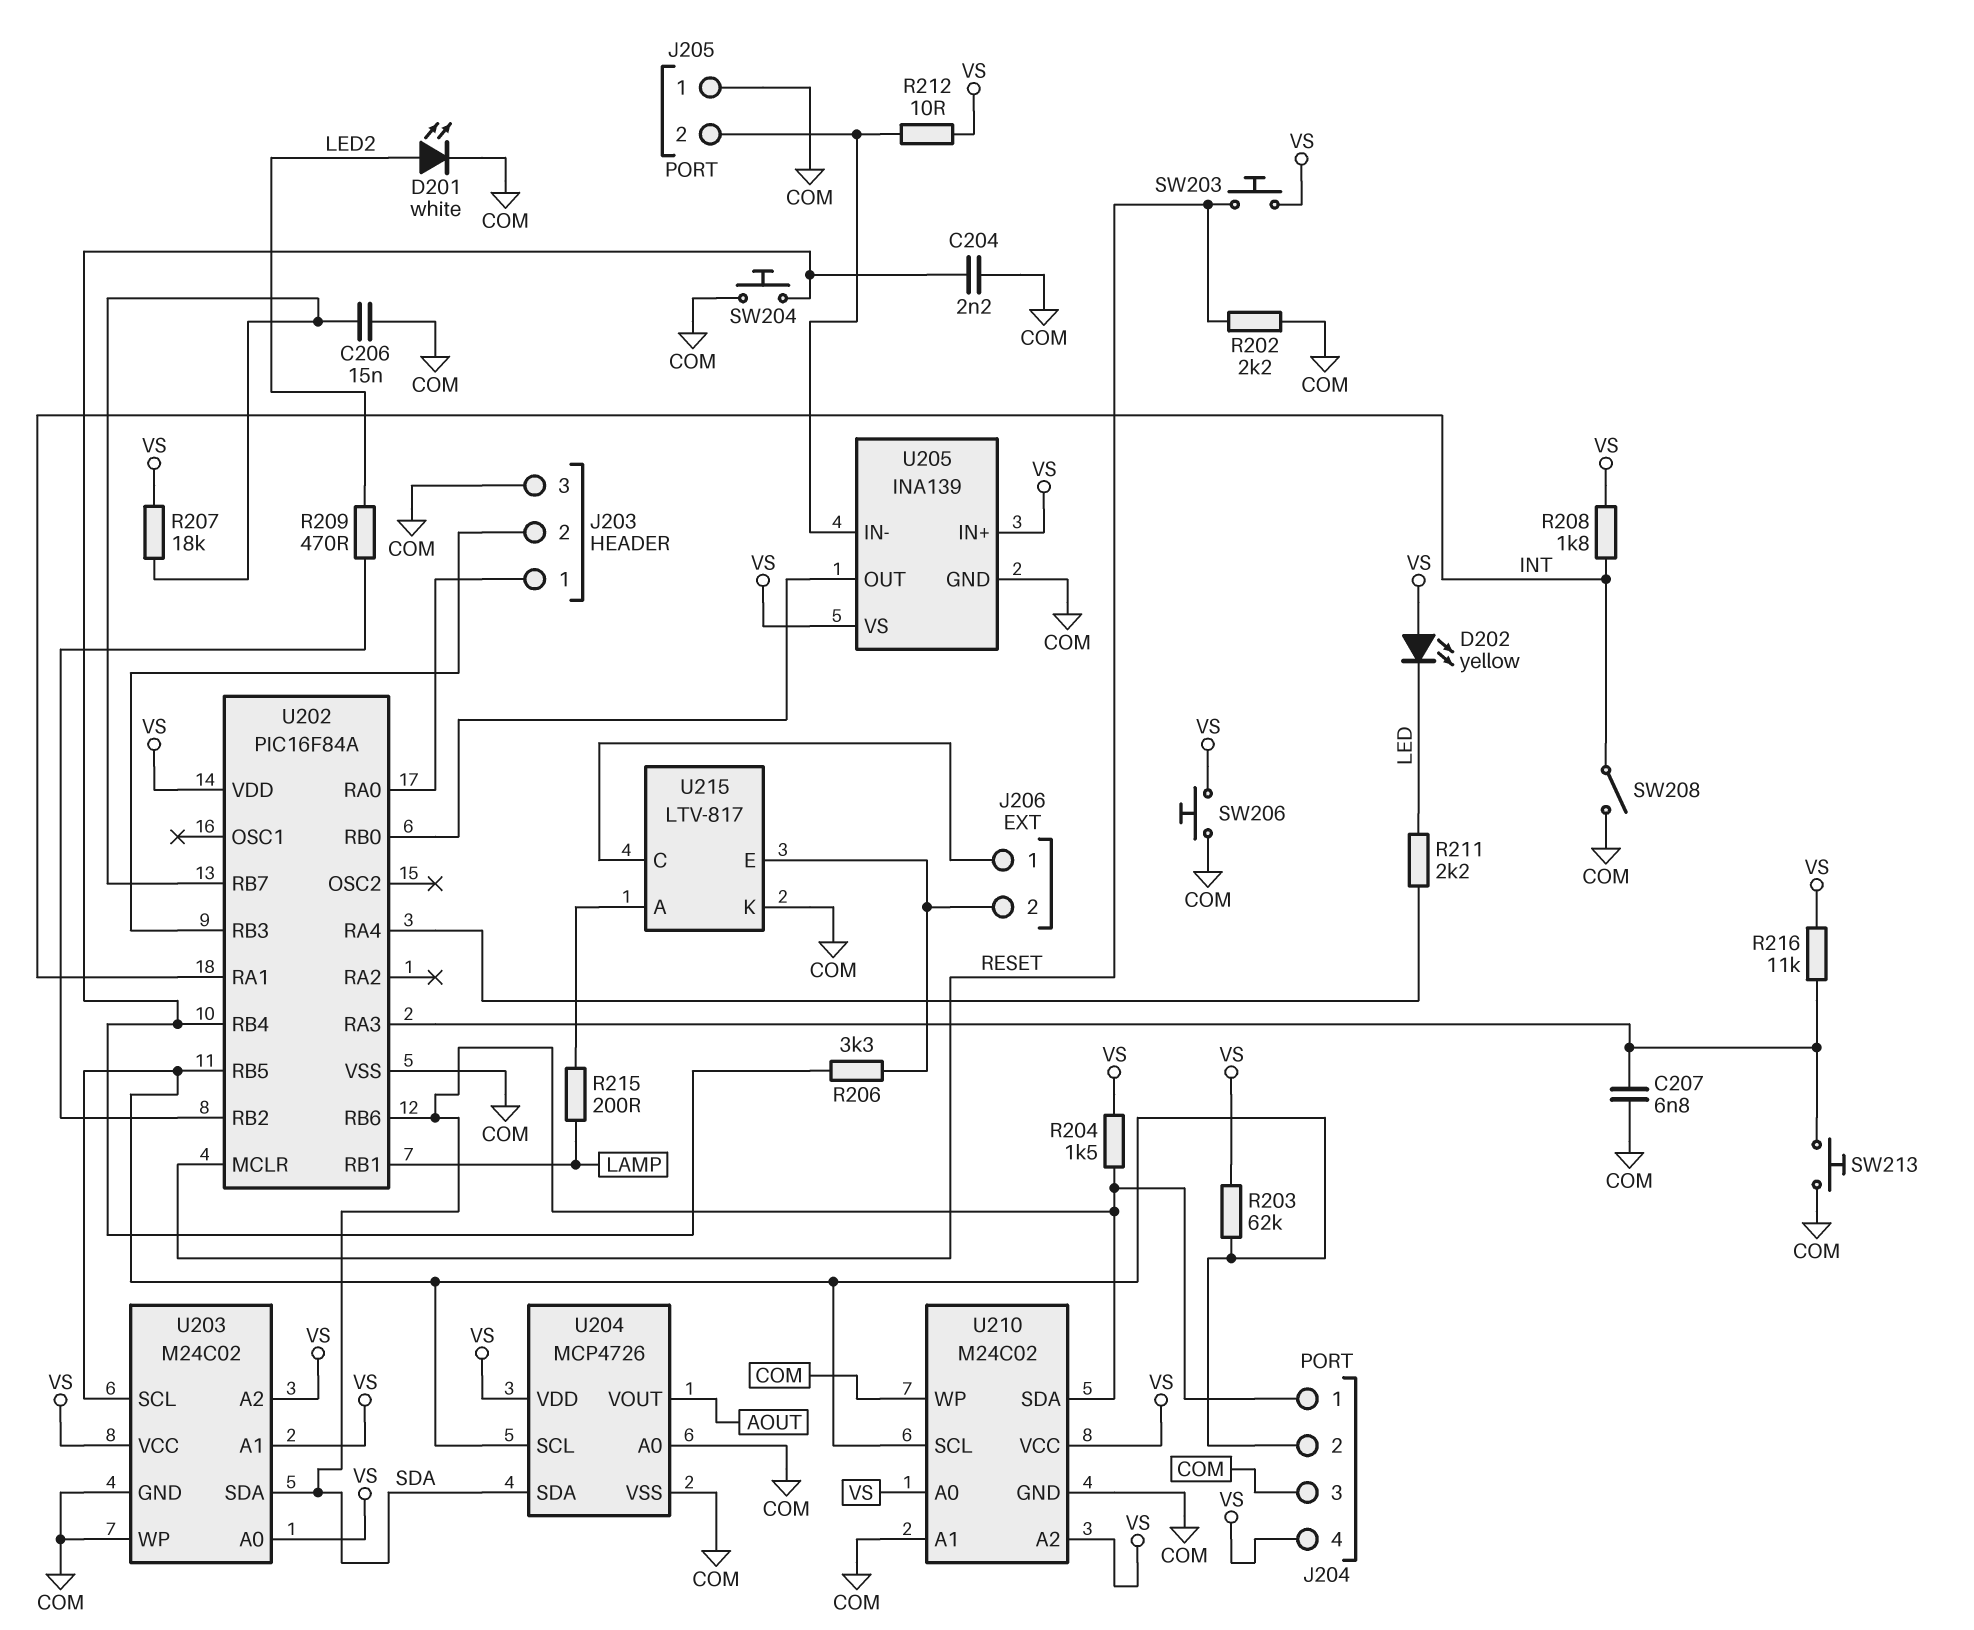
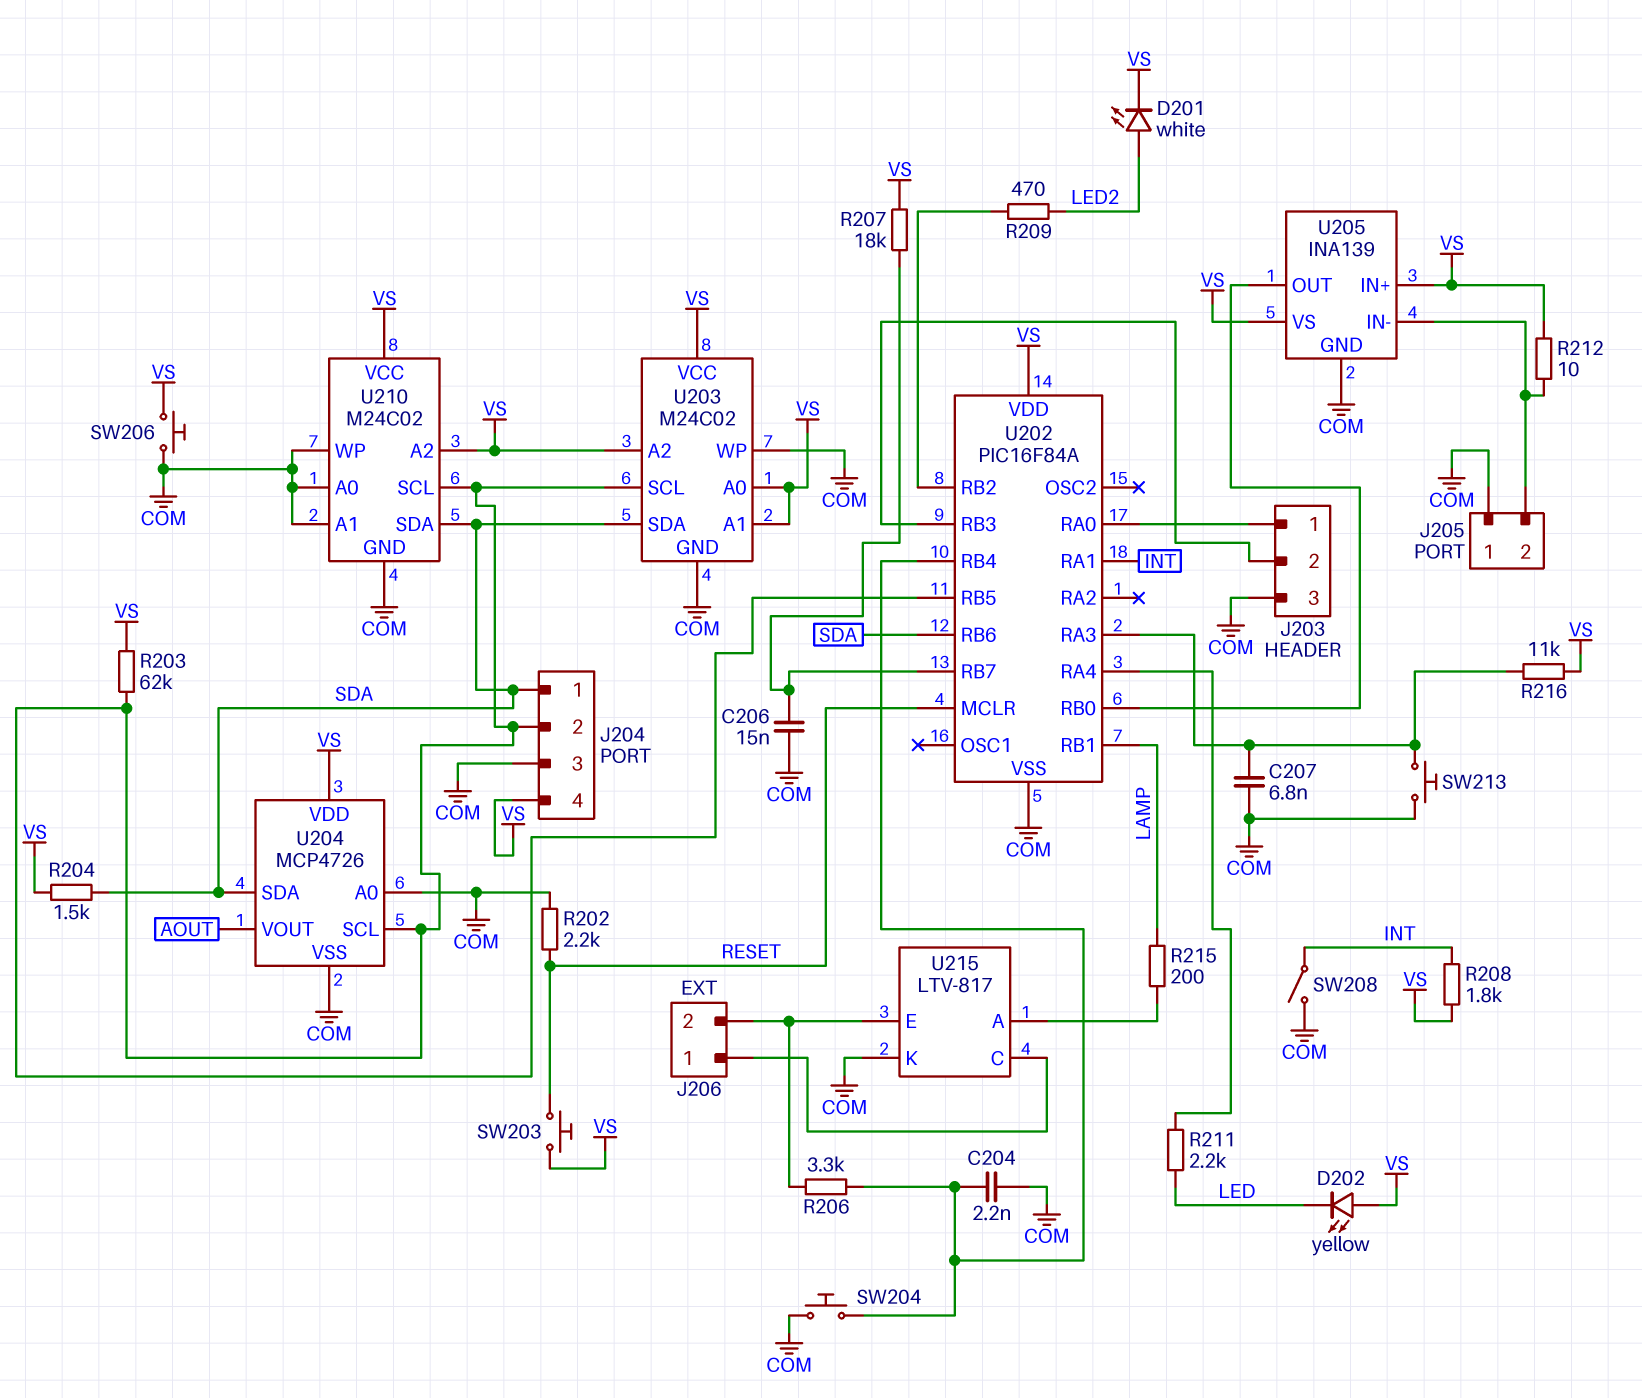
D201: LED white (A LED2, K COM) -> LED white (A LED2, K VS)
U210 pin A0: VS -> COM

